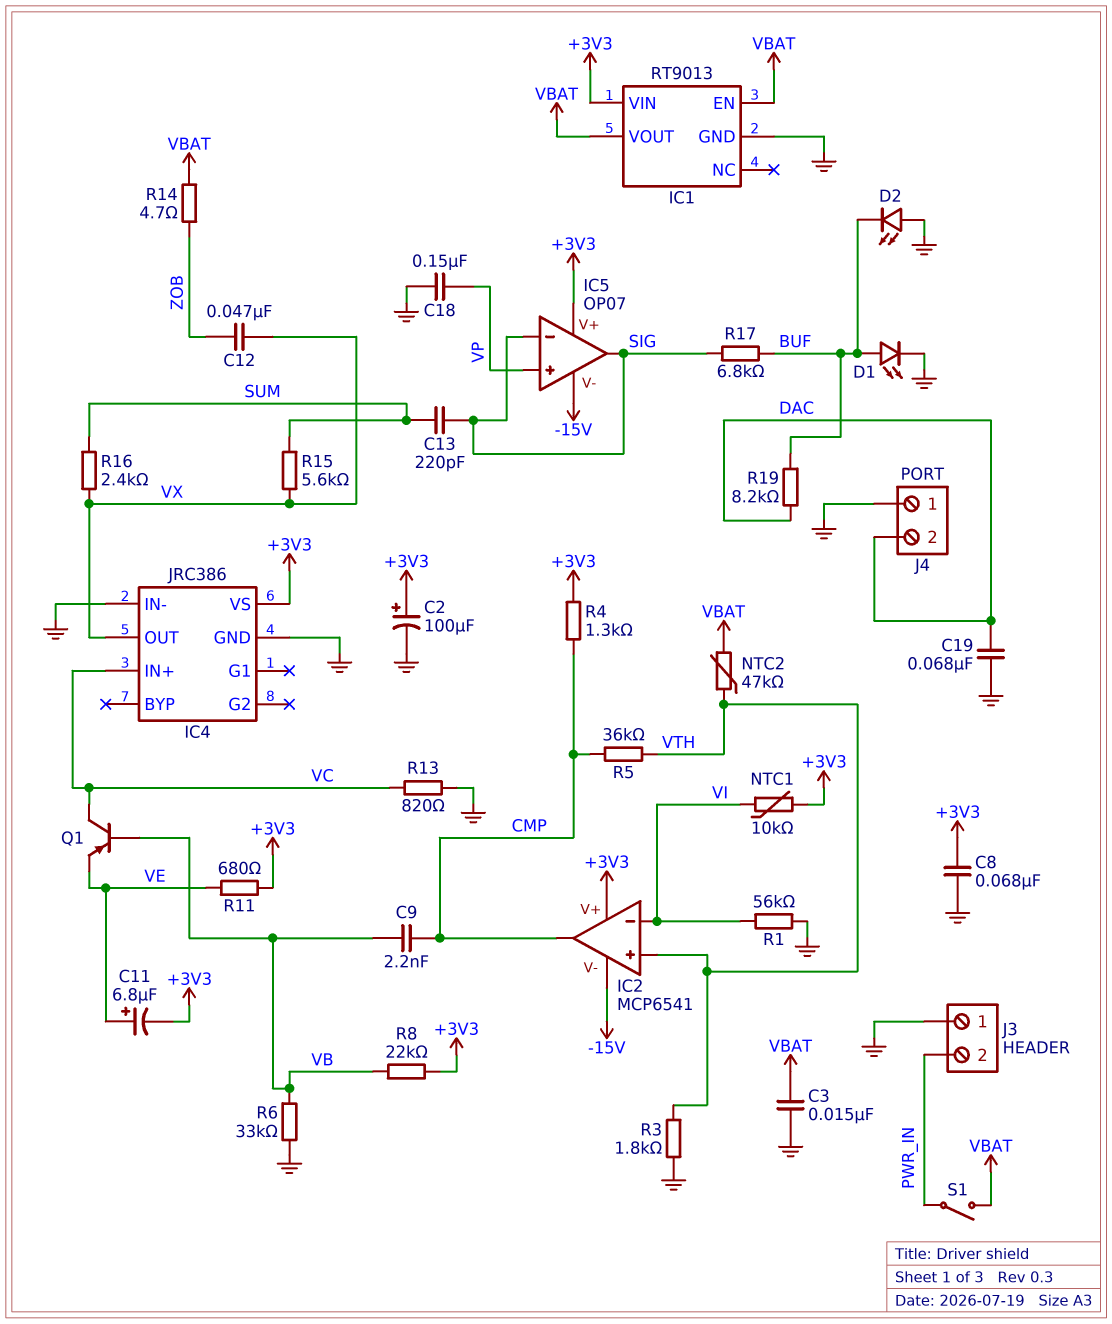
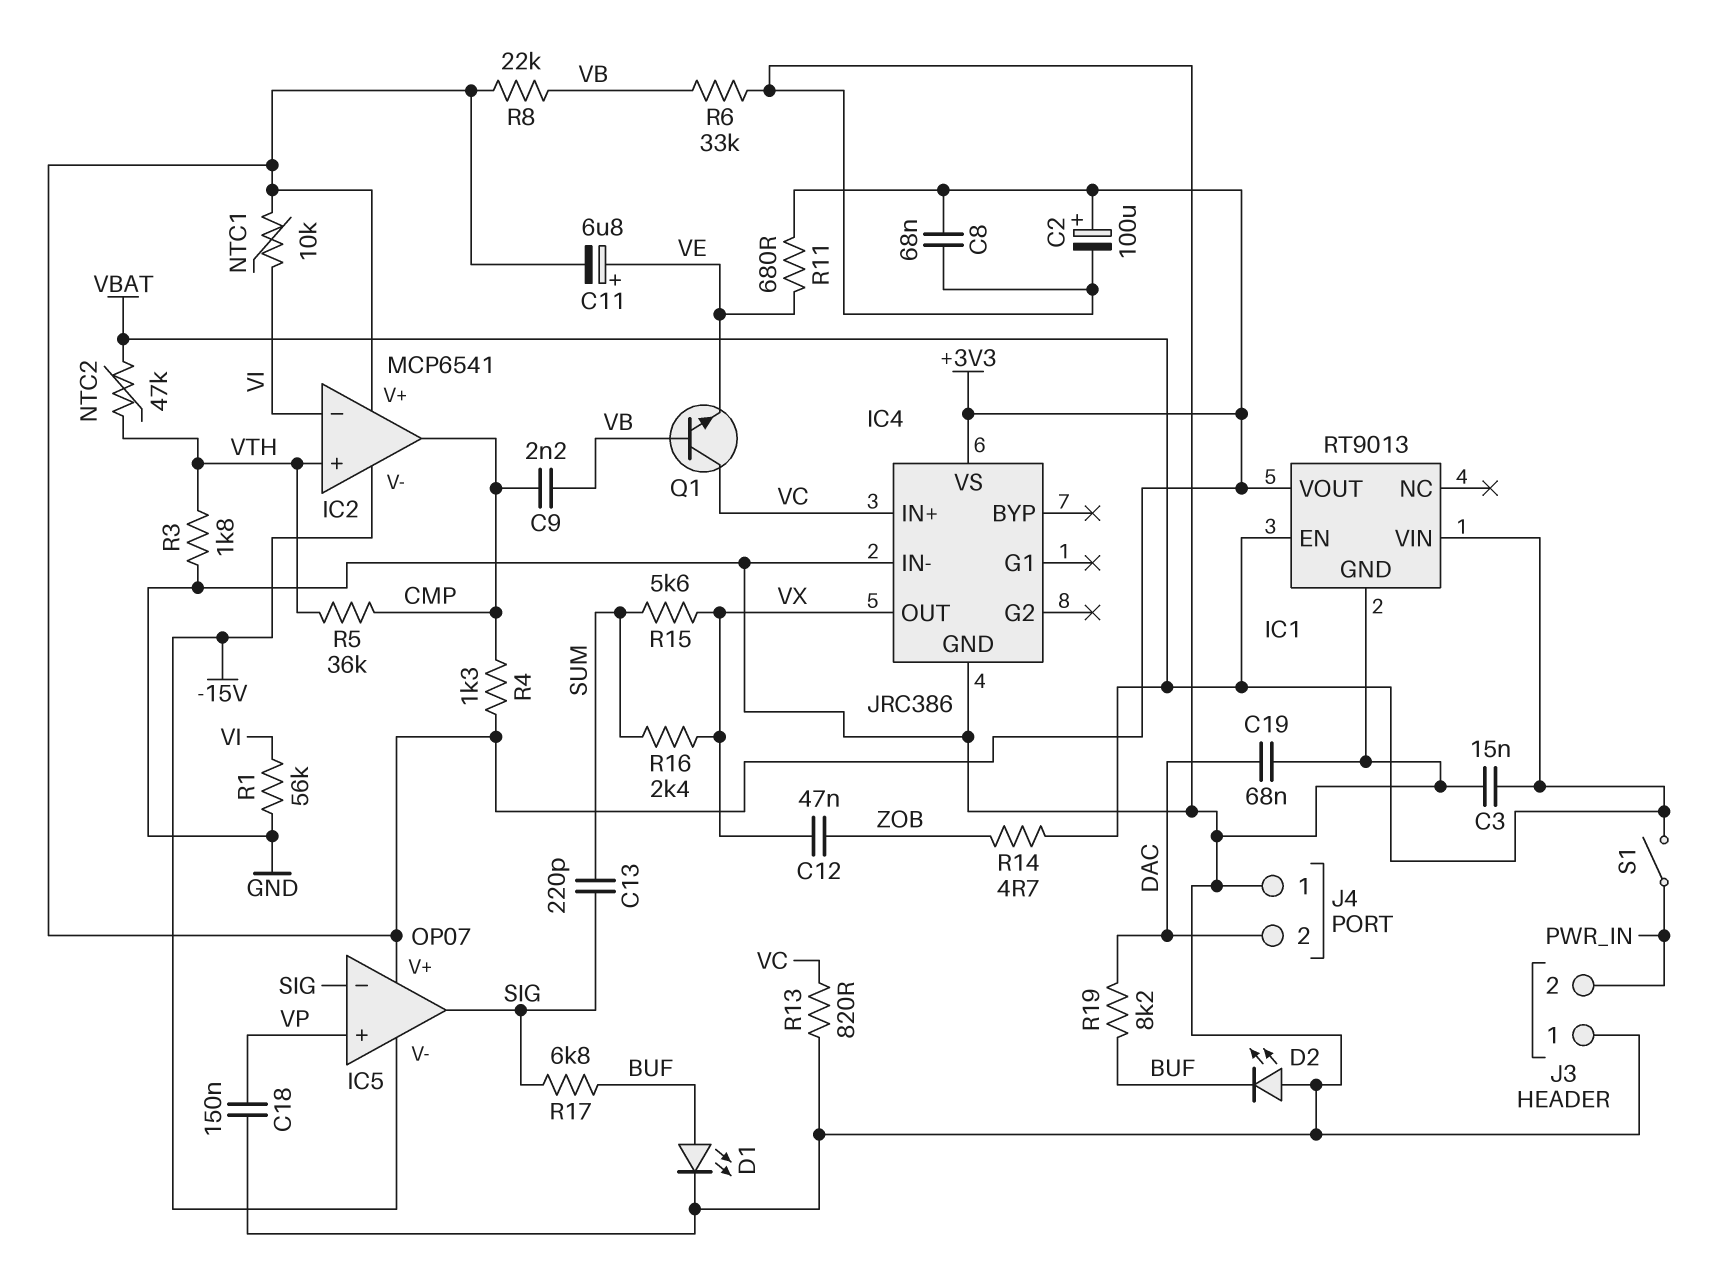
IC1 pin VIN: +3V3 -> VBAT
IC1 pin VOUT: VBAT -> +3V3
Q1: PNP (B VB, C VC, E VE) -> NPN (B VB, C VC, E VE)

